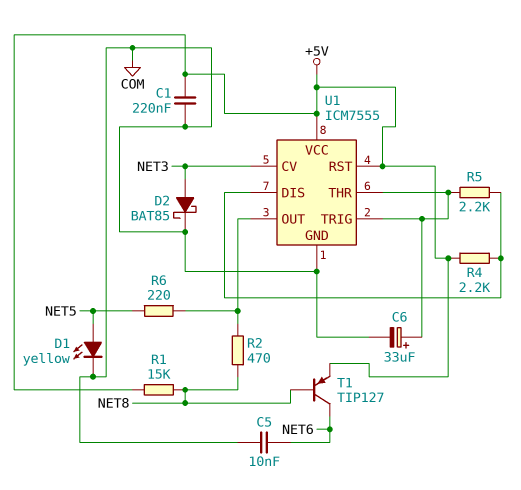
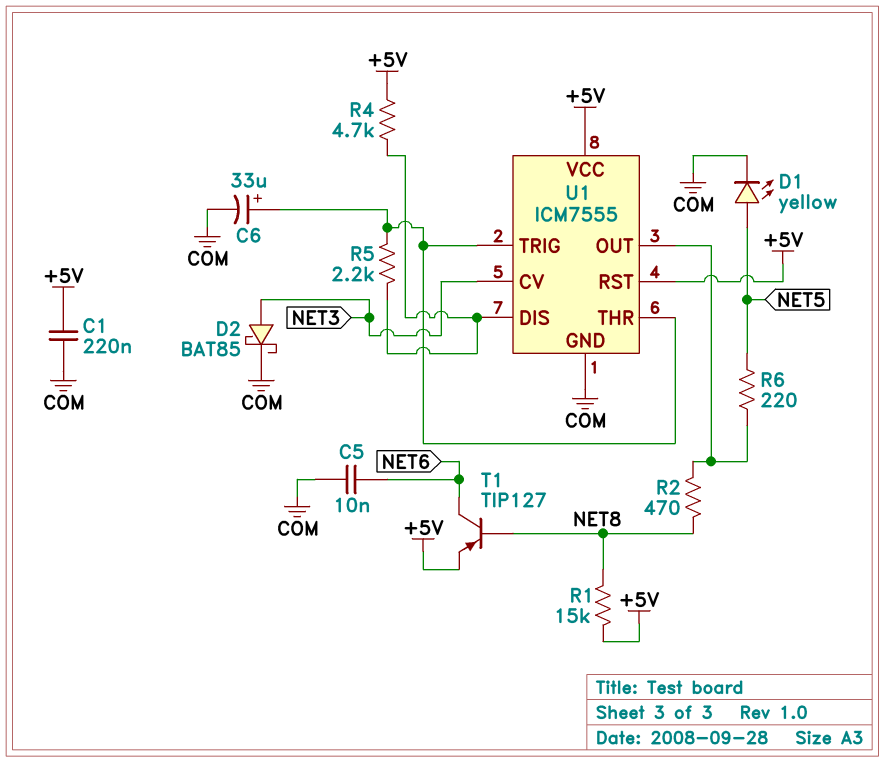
R4: 2.2k (+5V, U1/DIS) -> 4.7k (+5V, U1/DIS)

